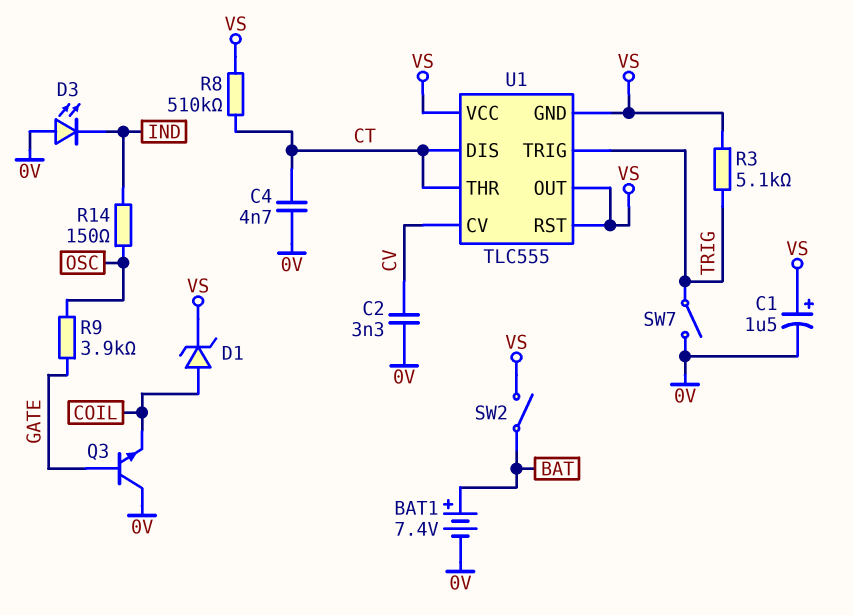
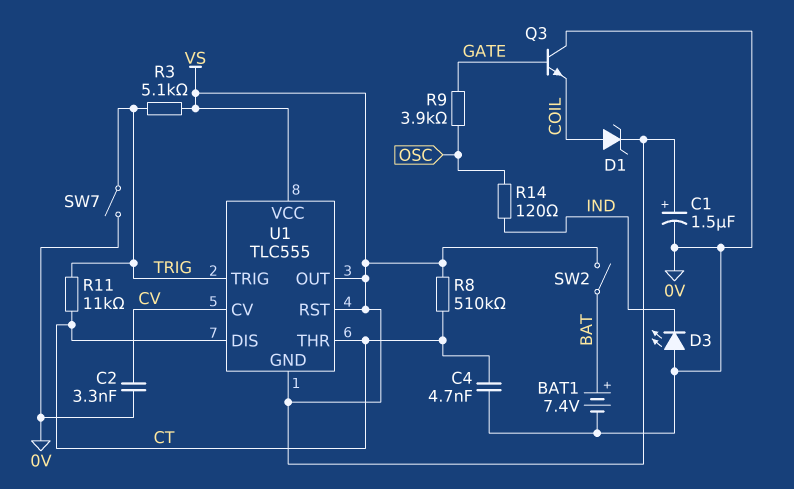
R11: none -> 11k (CT, TRIG)
R14: 150 (IND, OSC) -> 120 (IND, OSC)

